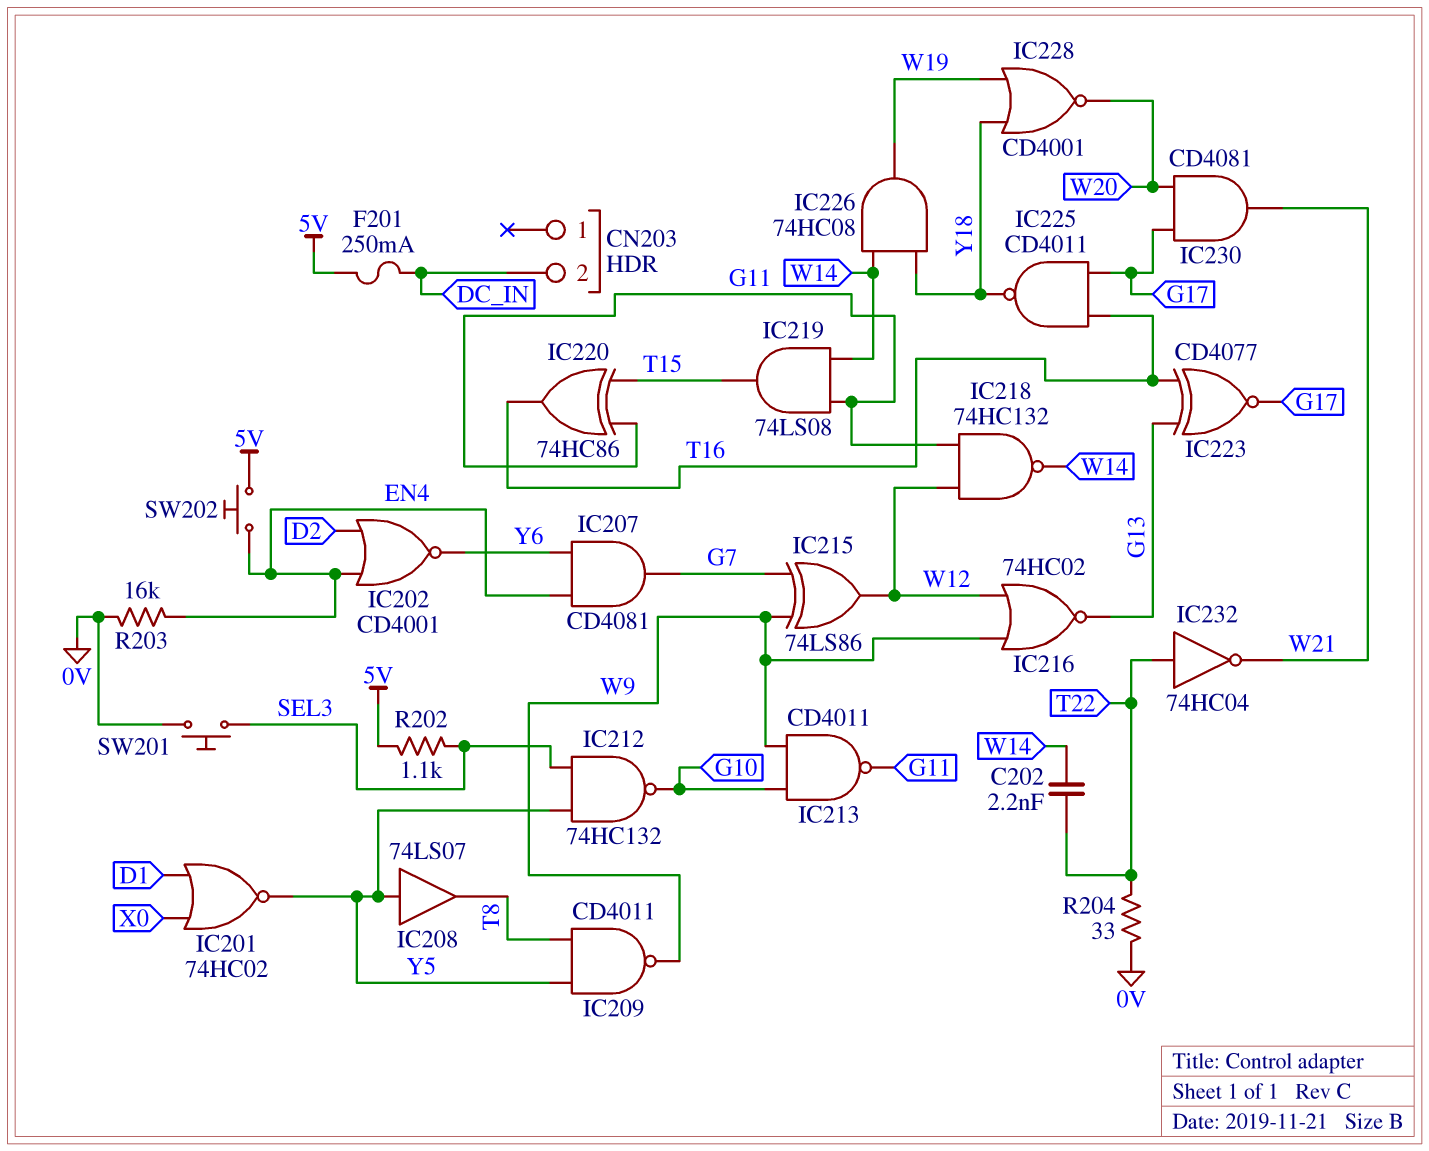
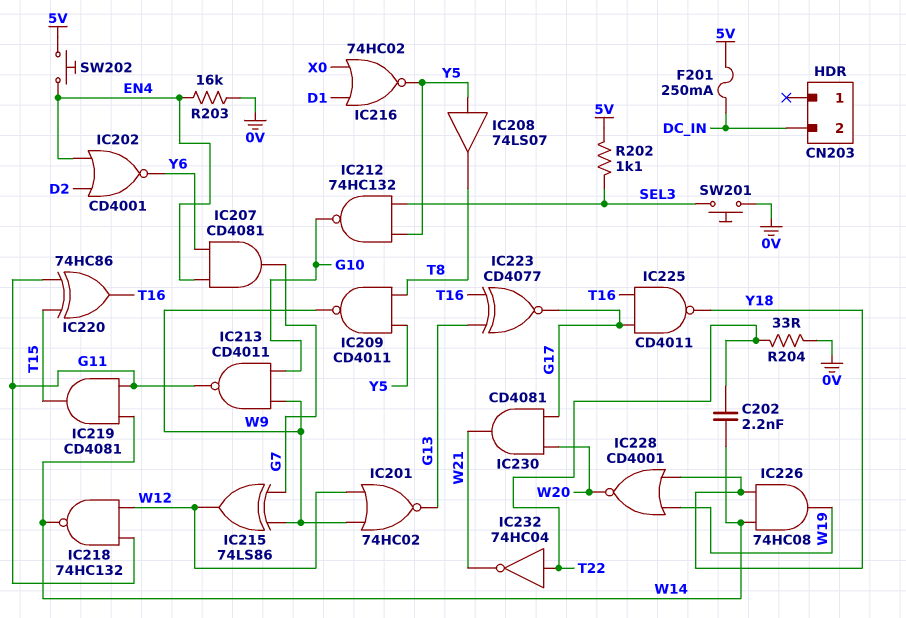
IC201: NOR 74HC02 (in D1, in X0, out Y5) -> NOR 74HC02 (in W9, in W12, out G13)
IC216: NOR 74HC02 (in W9, in W12, out G13) -> NOR 74HC02 (in D1, in X0, out Y5)
IC219: AND 74LS08 (in G11, in W14, out T15) -> AND CD4081 (in G11, in W14, out T15)

